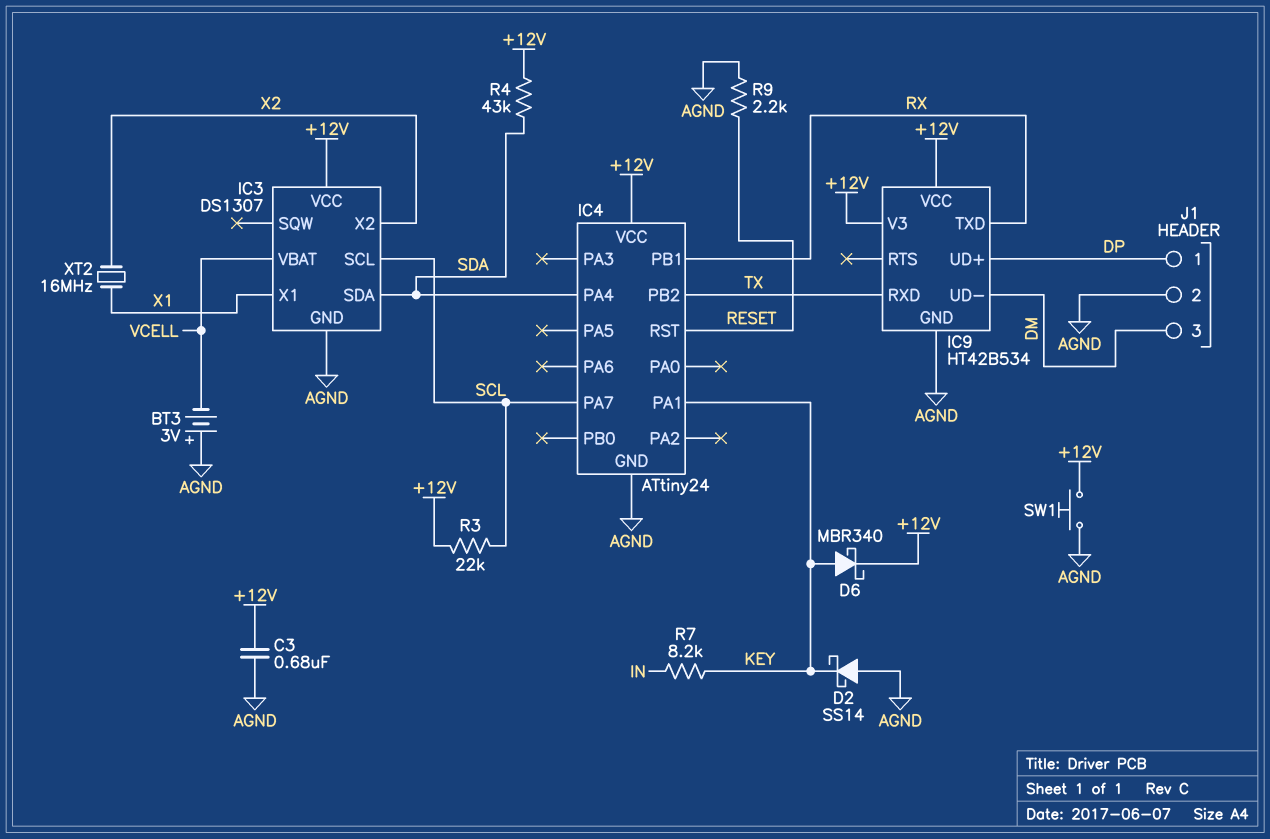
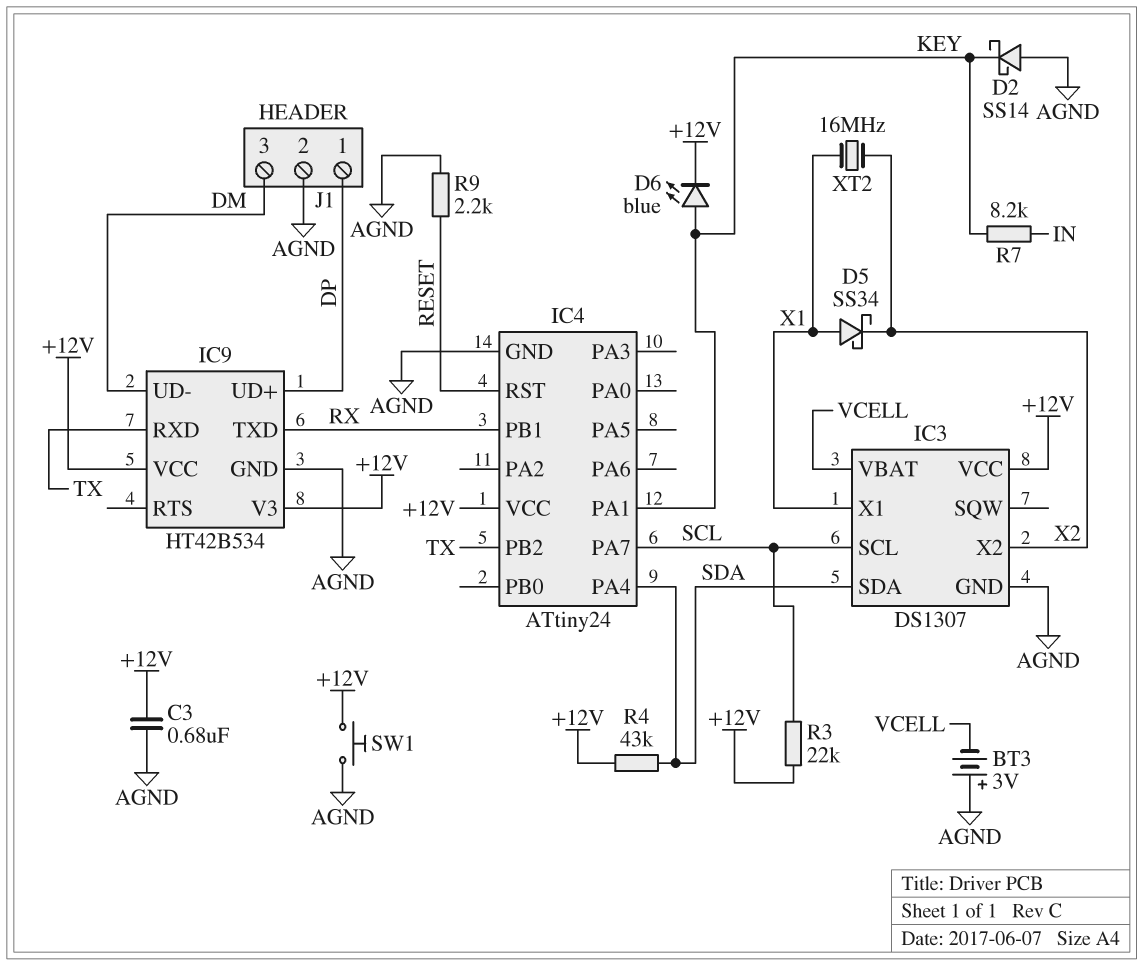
D5: none -> schottky SS34 (A X1, K X2)
D6: schottky MBR340 (A KEY, K +12V) -> LED blue (A KEY, K +12V)

